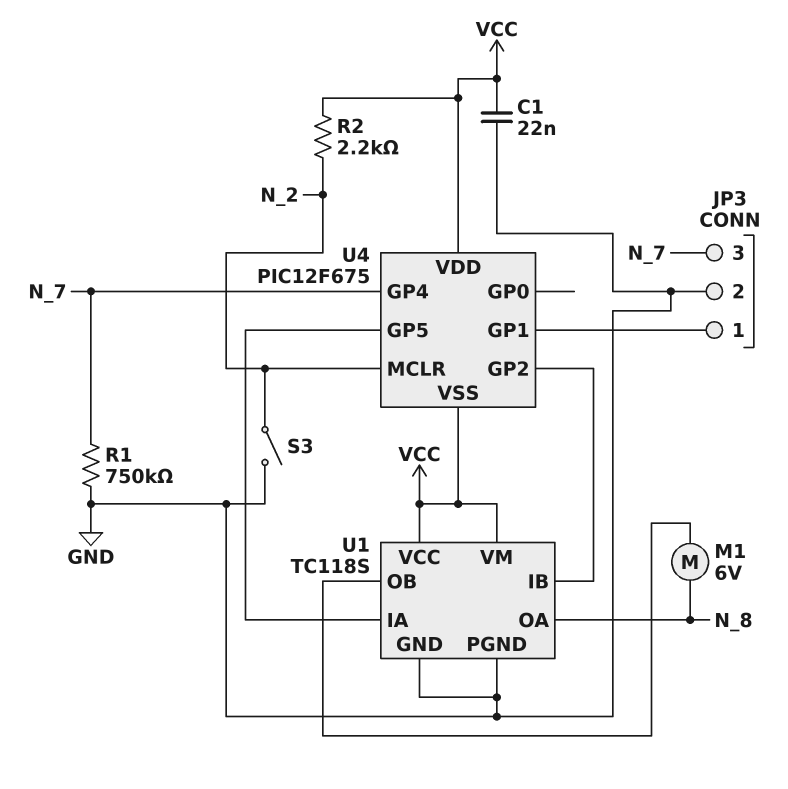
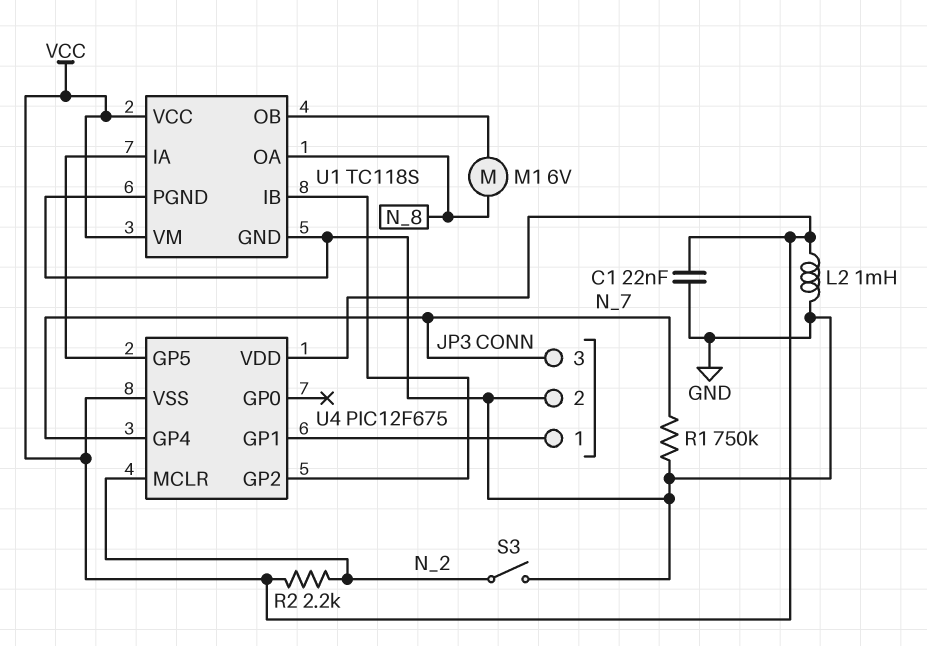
L2: none -> 1mH (GND, VCC)

